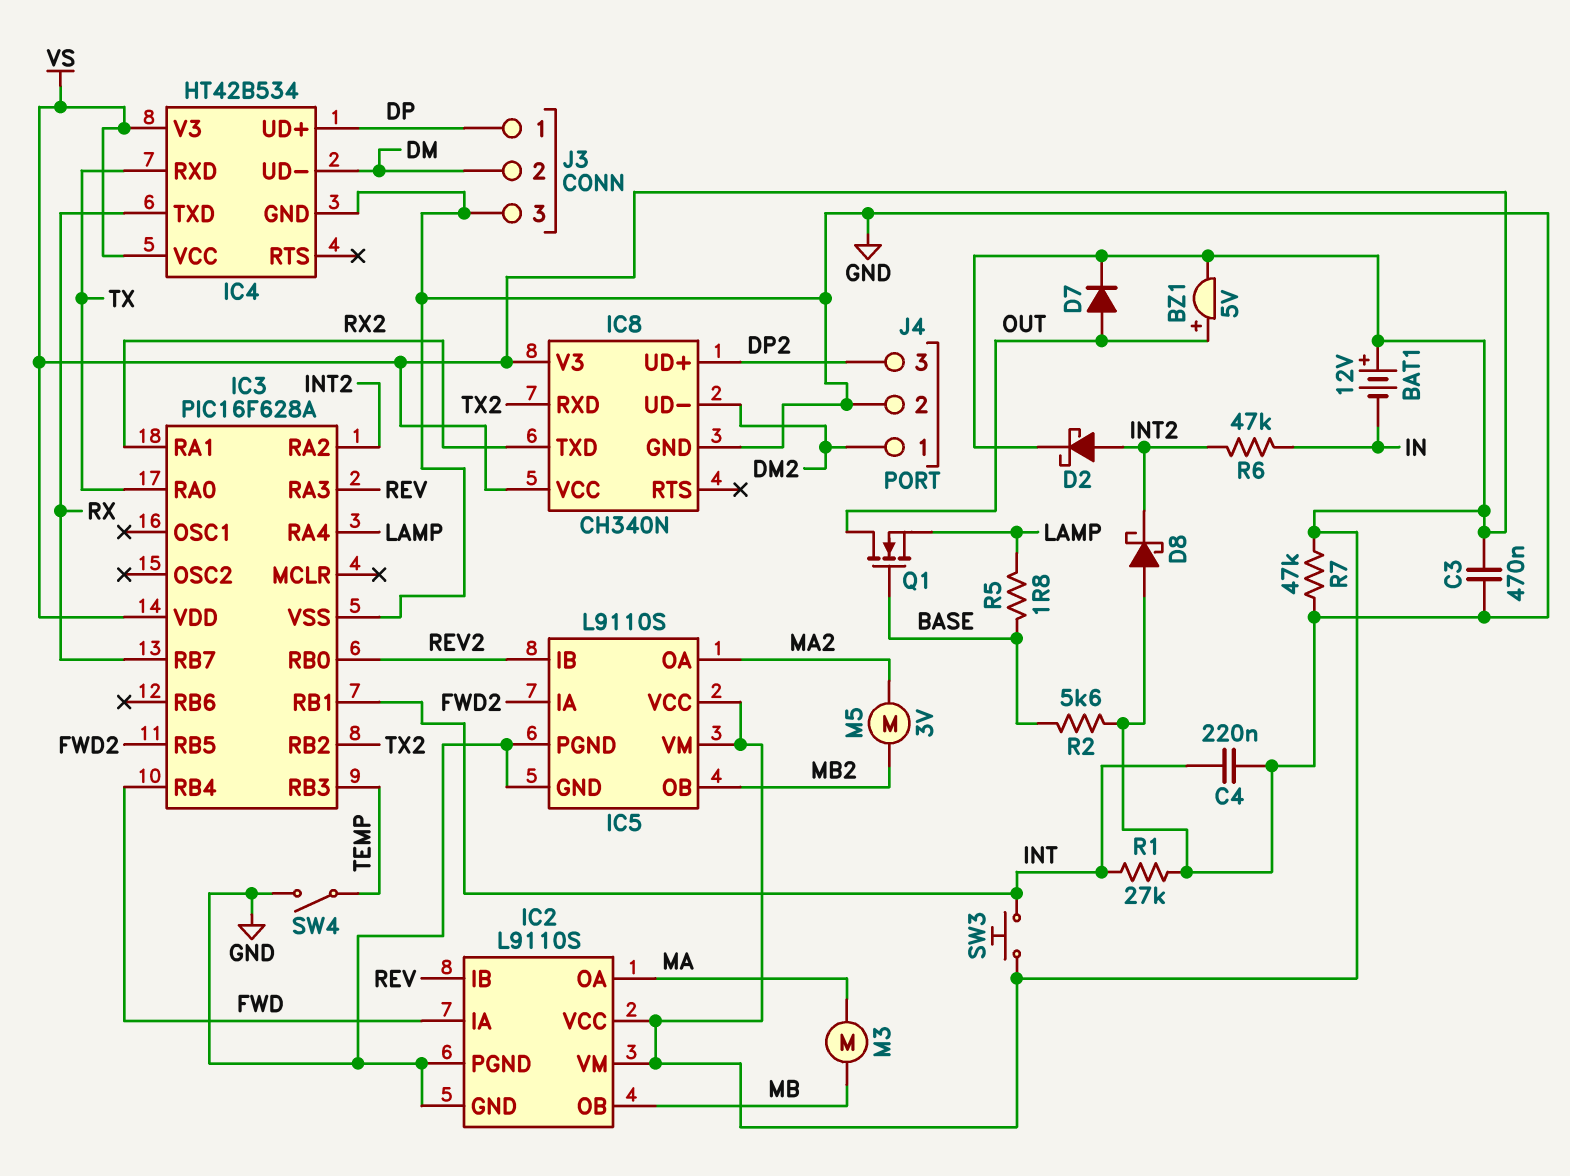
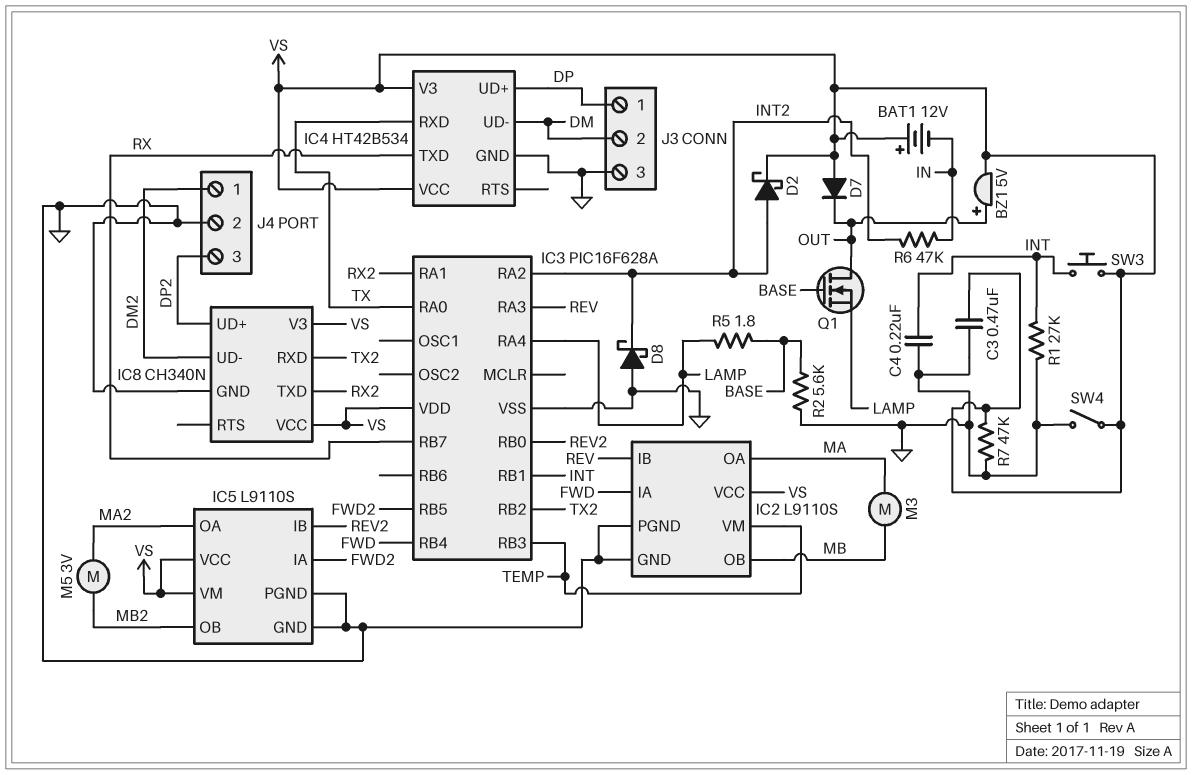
D7: diode (A OUT, K VS) -> diode (A VS, K OUT)
IC2 pin VM: VS -> TEMP
SW4: switch (GND, TEMP) -> switch (GND, VS)

